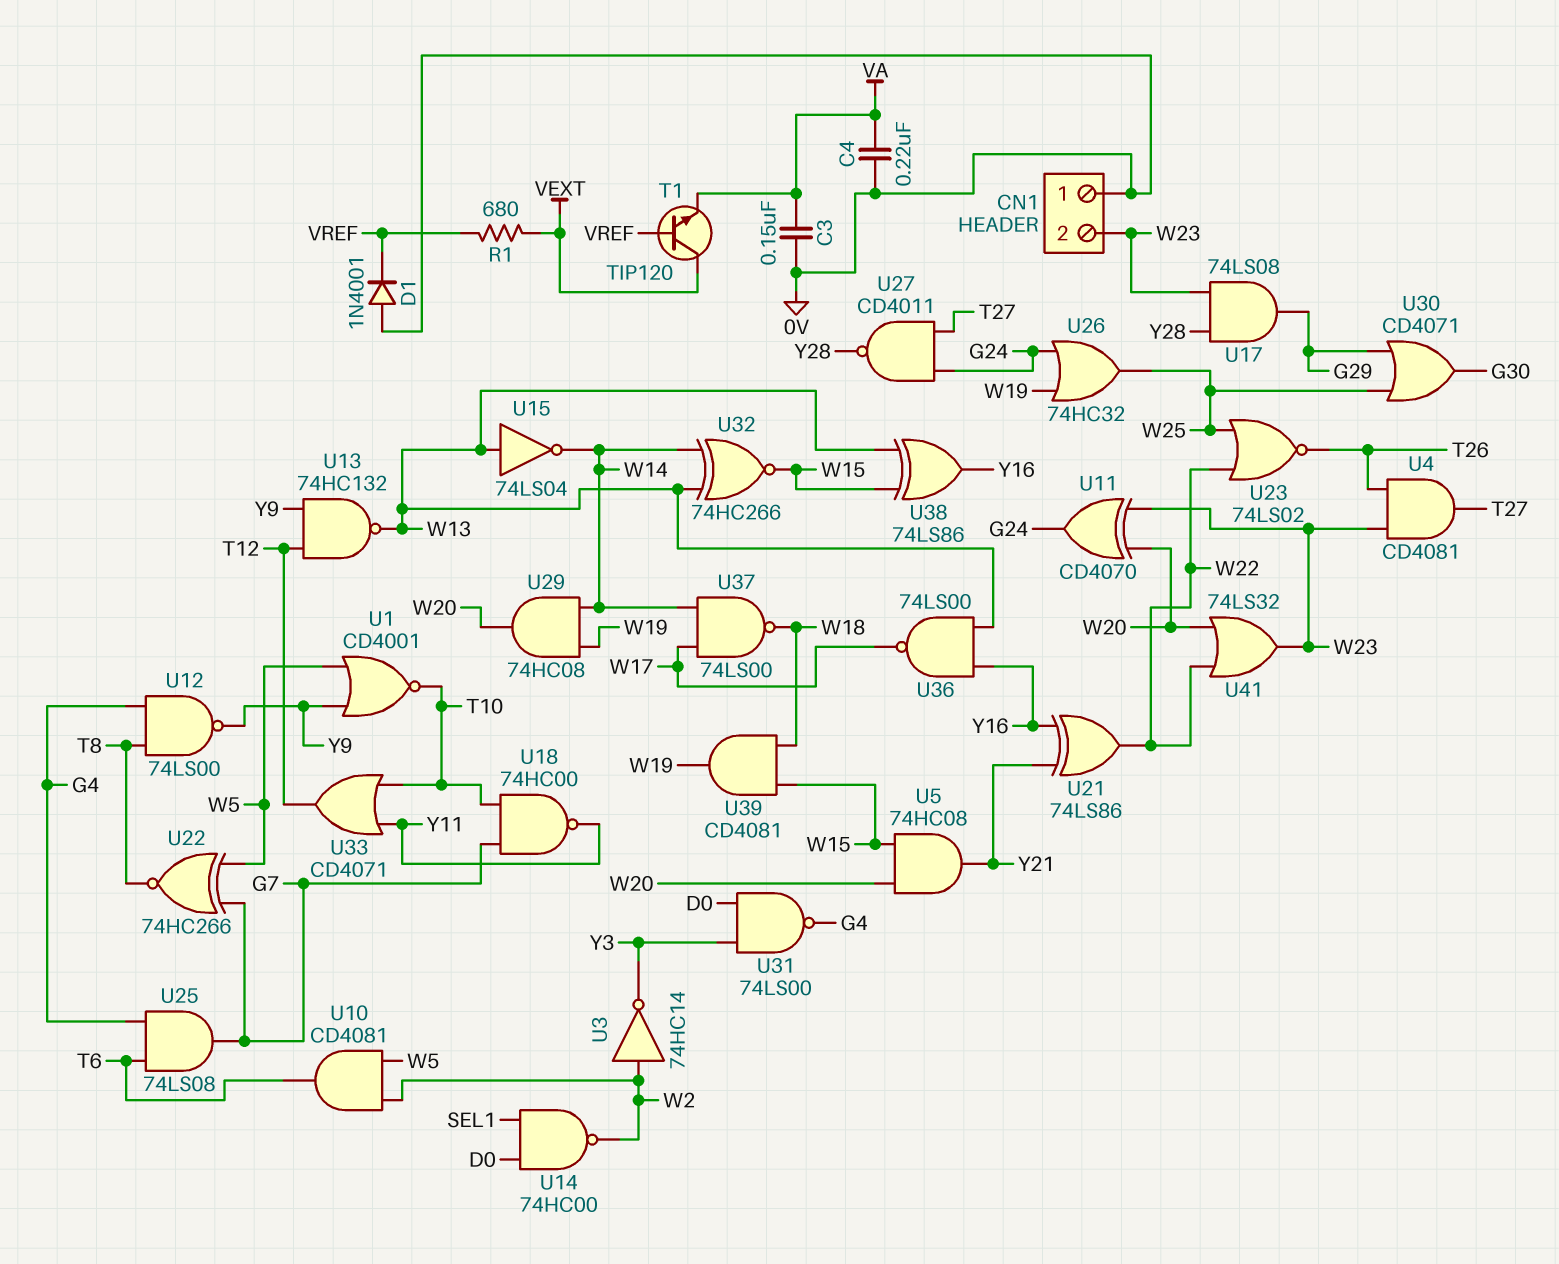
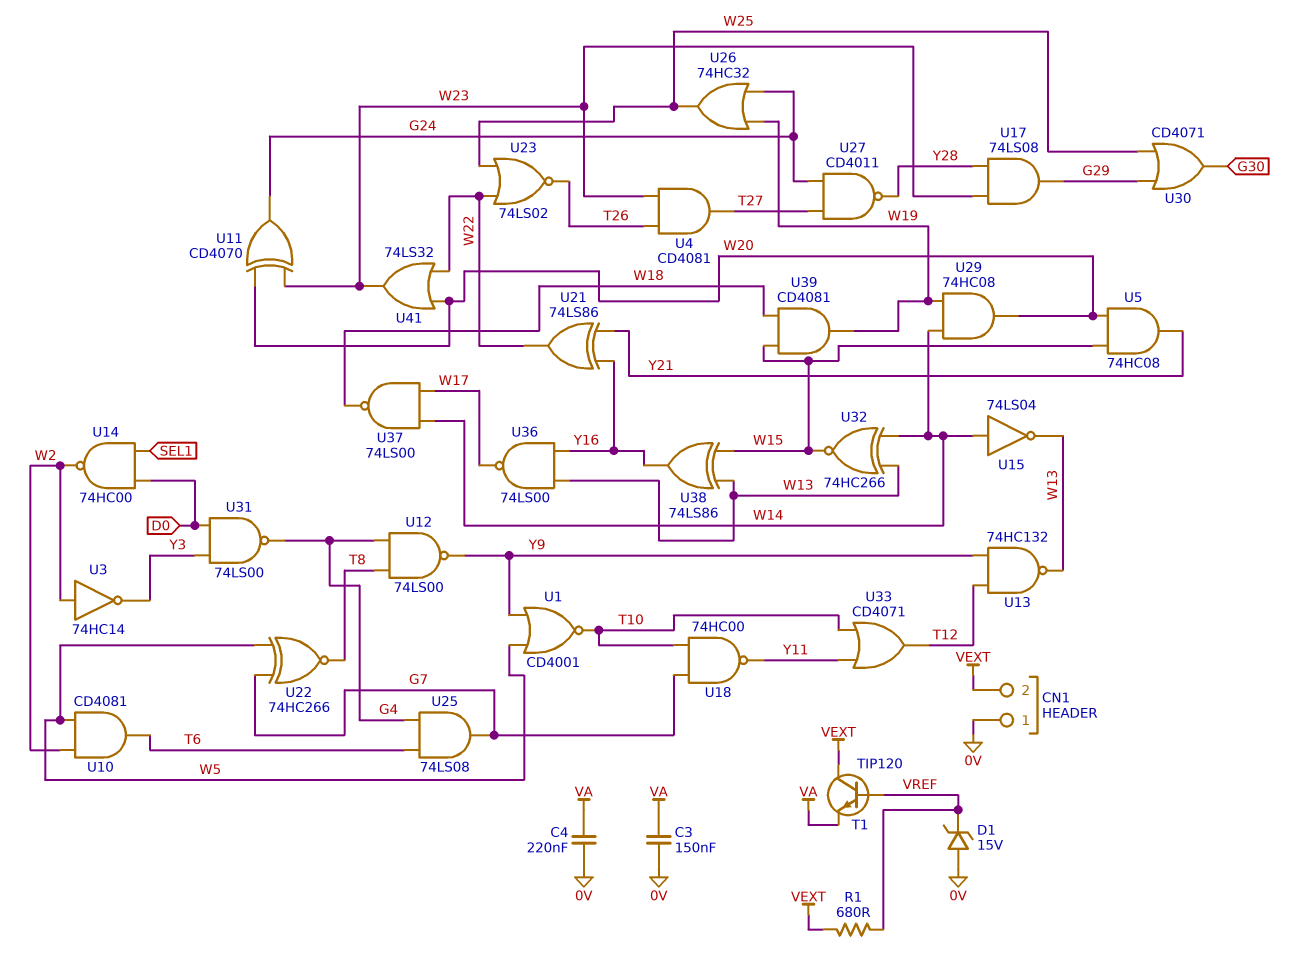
CN1 pin 2: W23 -> VEXT
D1: diode 1N4001 (A 0V, K VREF) -> zener 15V (A 0V, K VREF)
U15: NOT 74LS04 (in W13, out W14) -> NOT 74LS04 (in W14, out W13)

